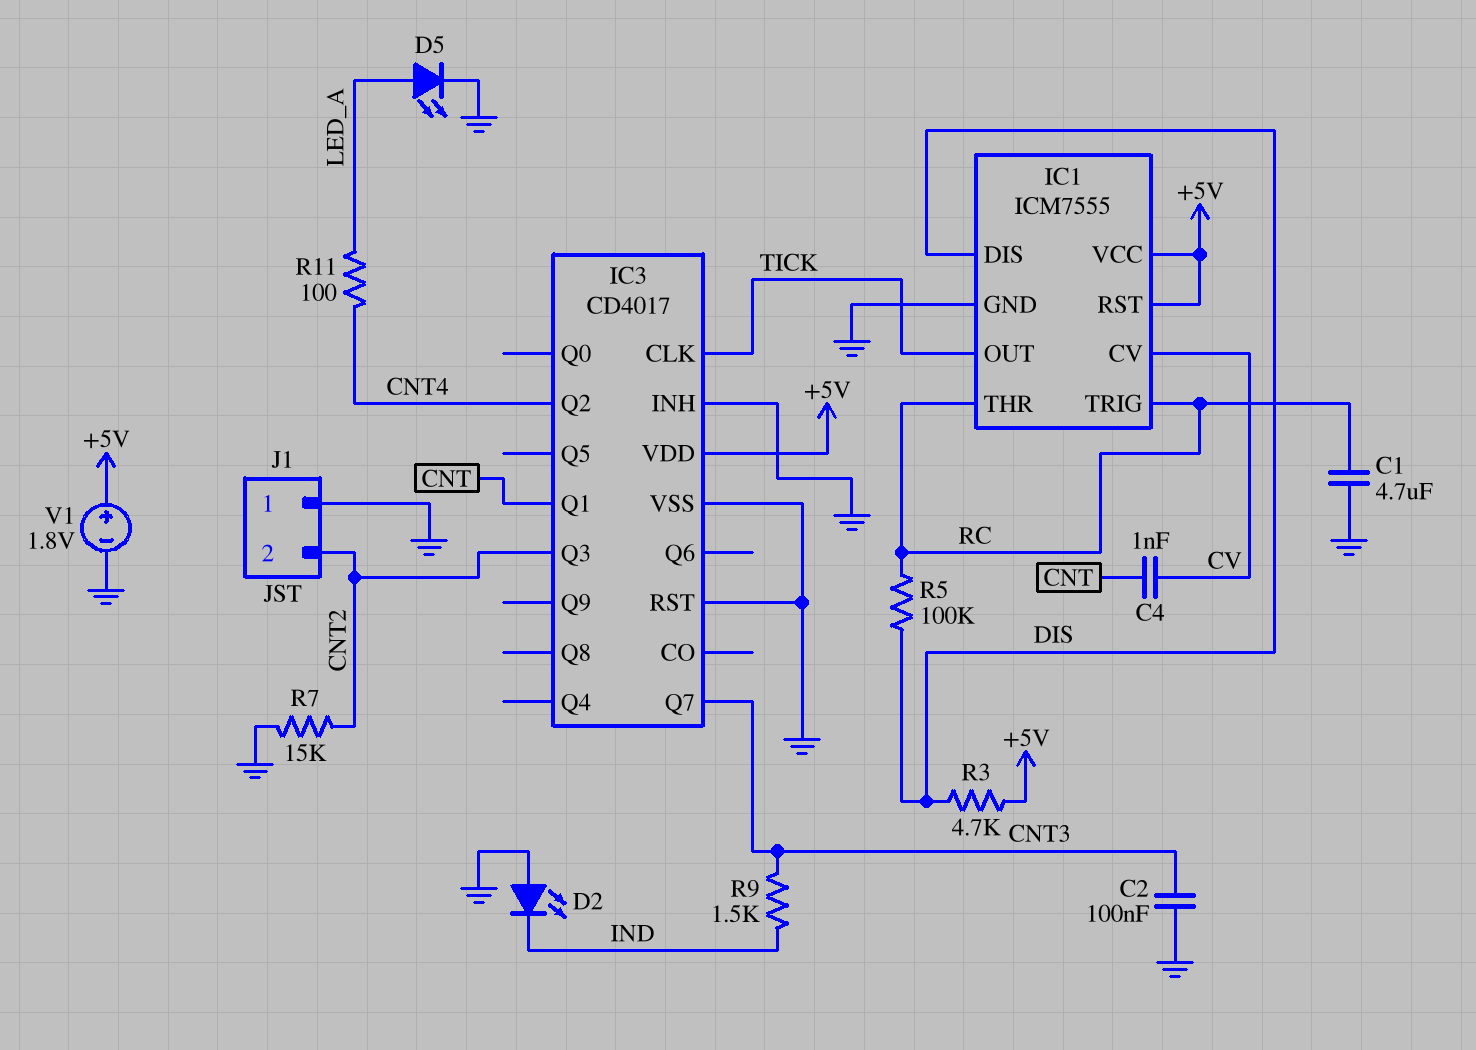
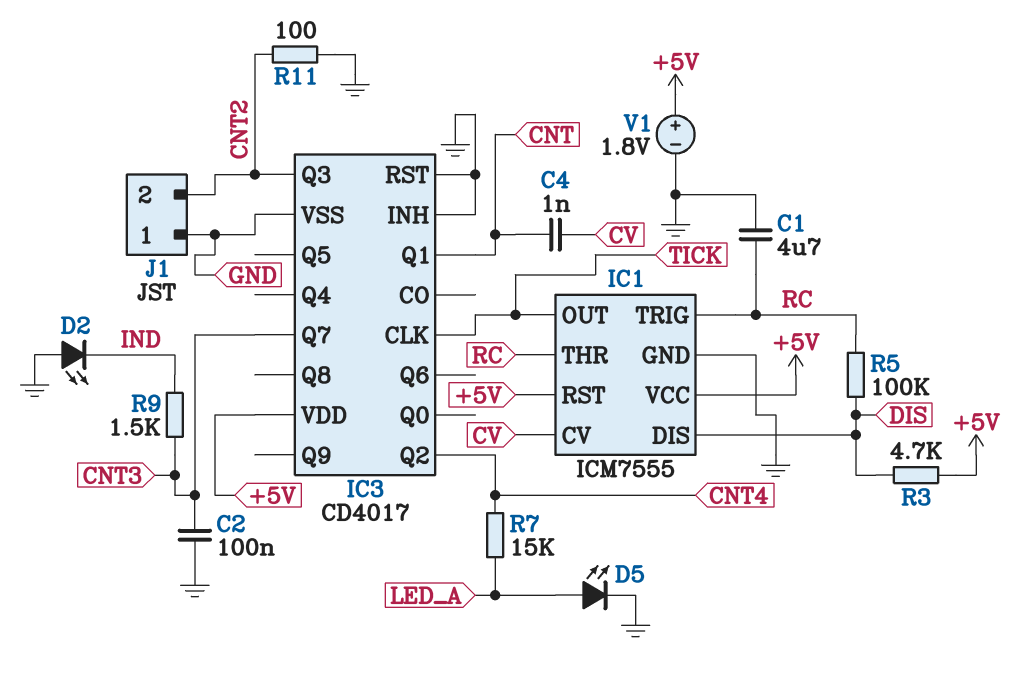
R7: 15k (CNT2, GND) -> 15k (CNT4, LED_A)
R11: 100 (CNT4, LED_A) -> 100 (CNT2, GND)

